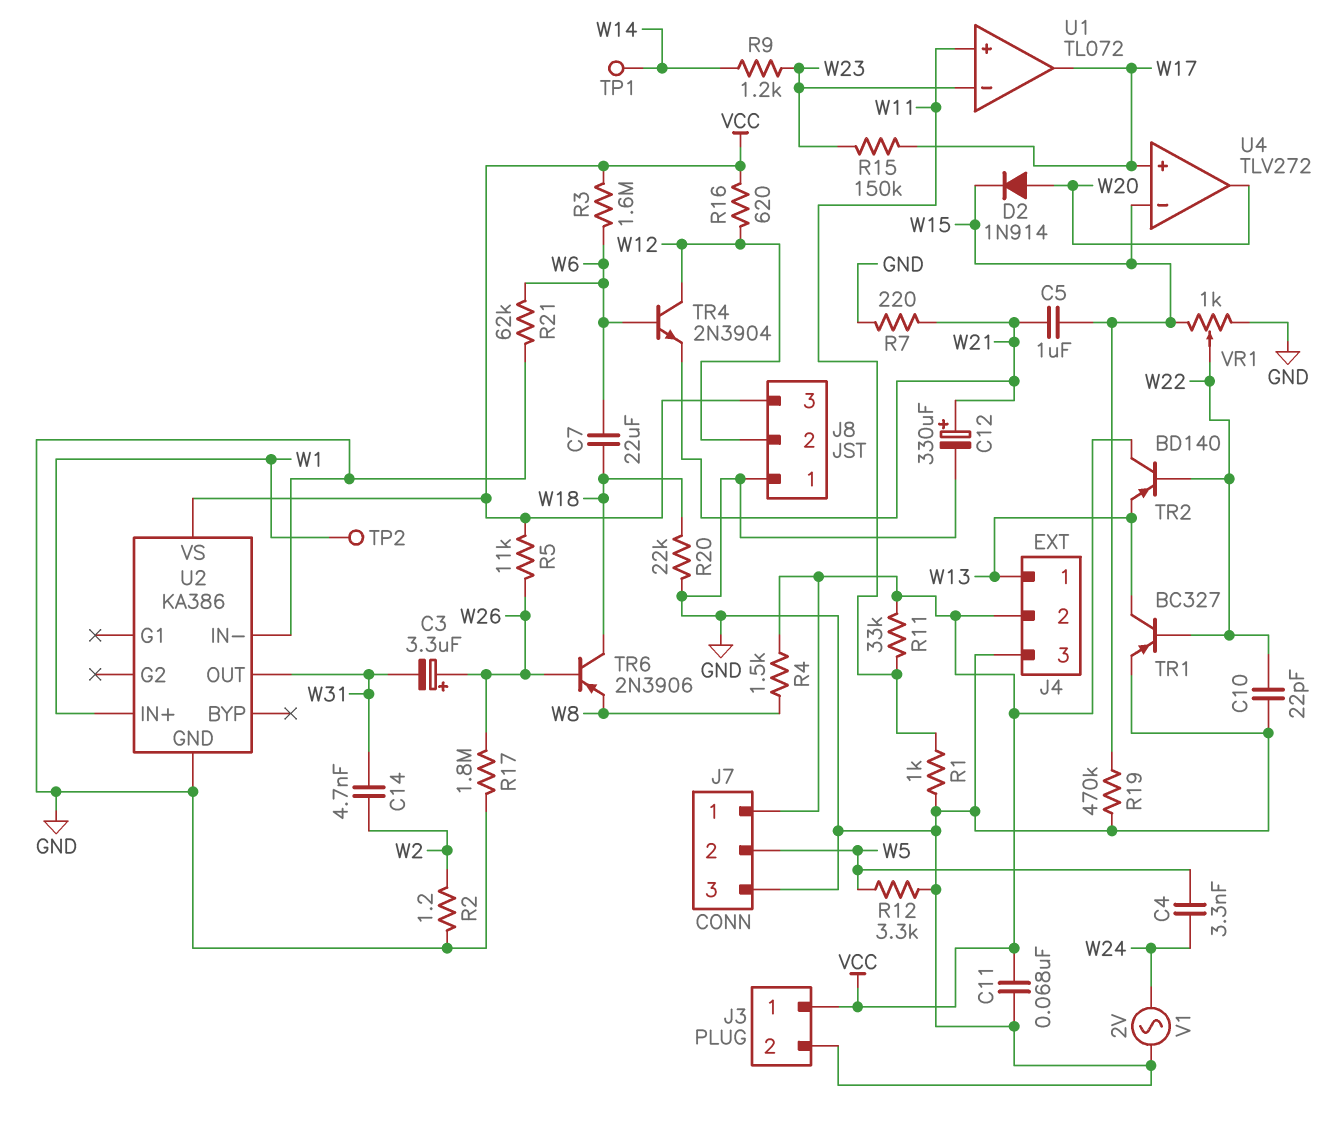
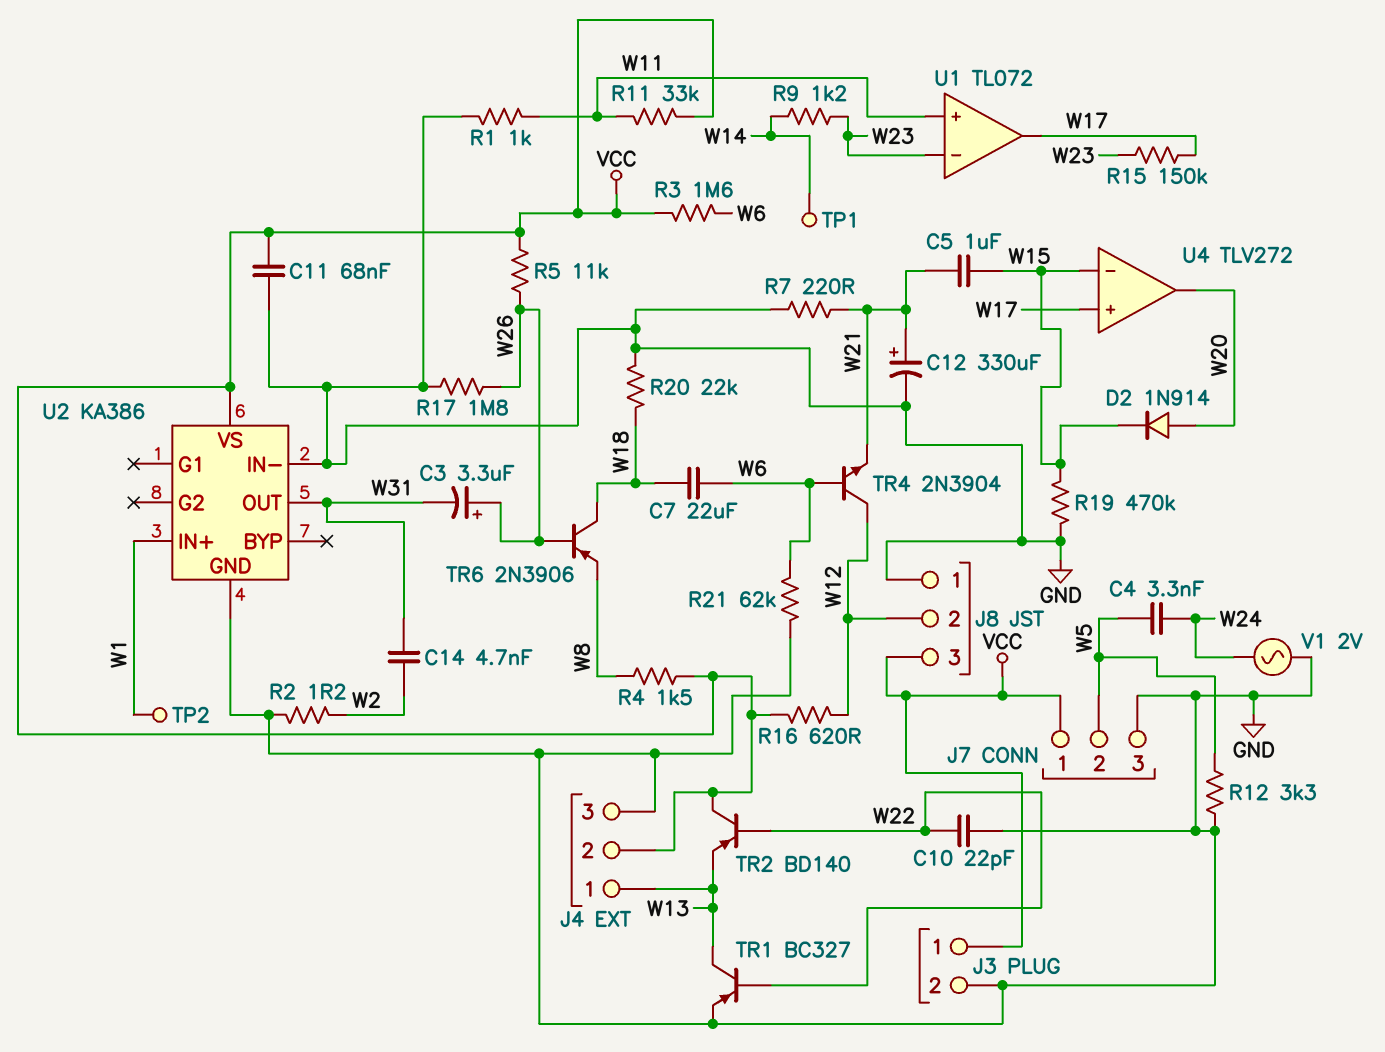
VR1: 1k (GND, W15, wiper W22) -> none

